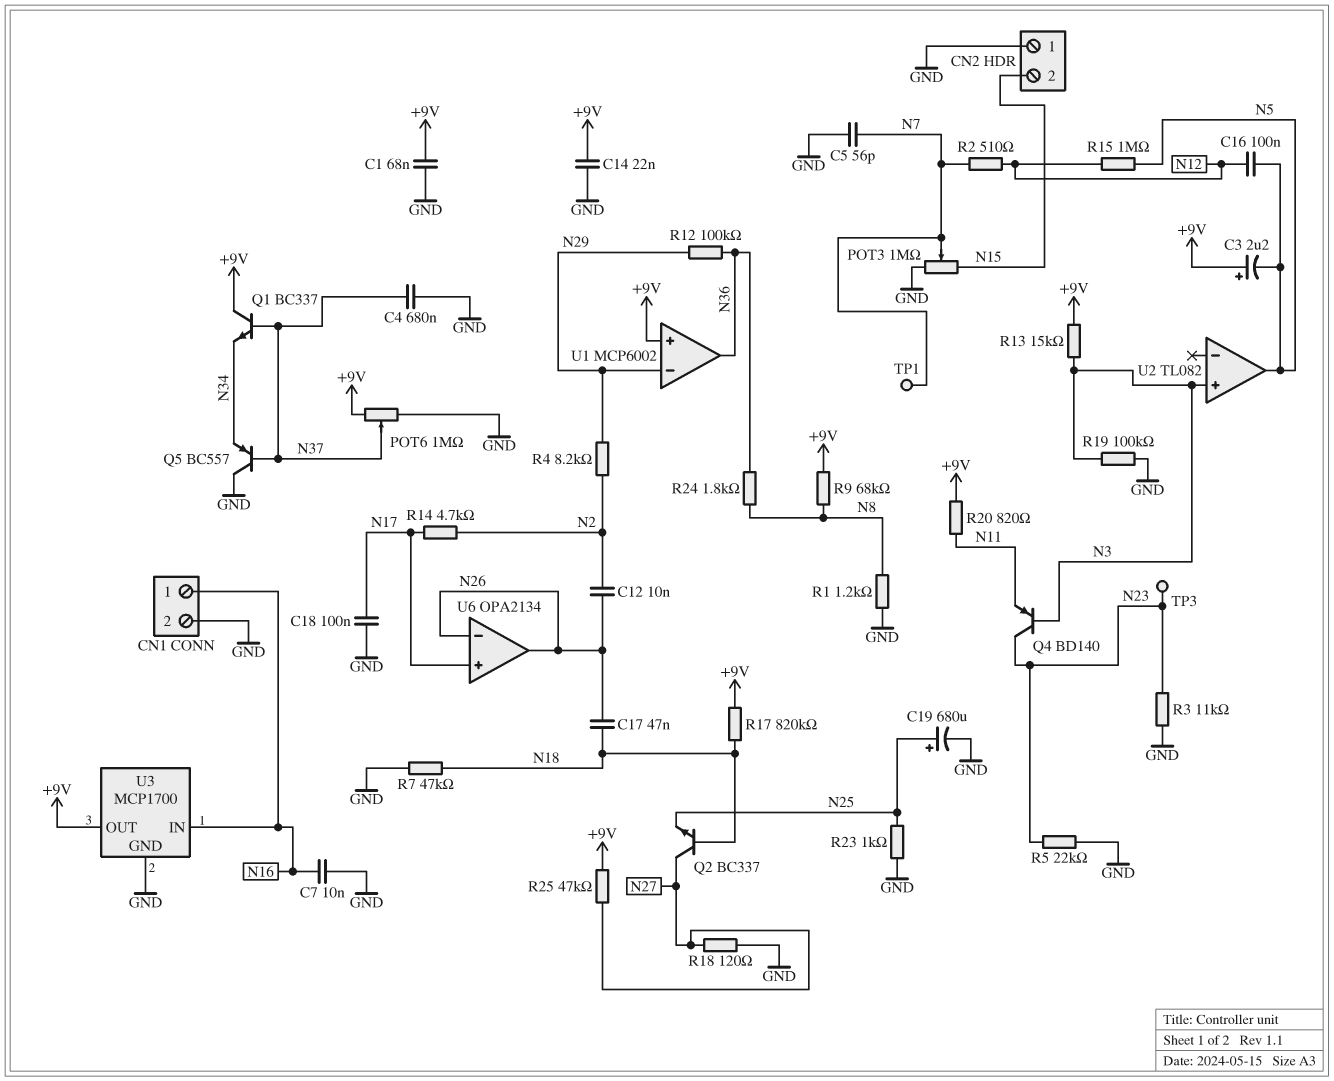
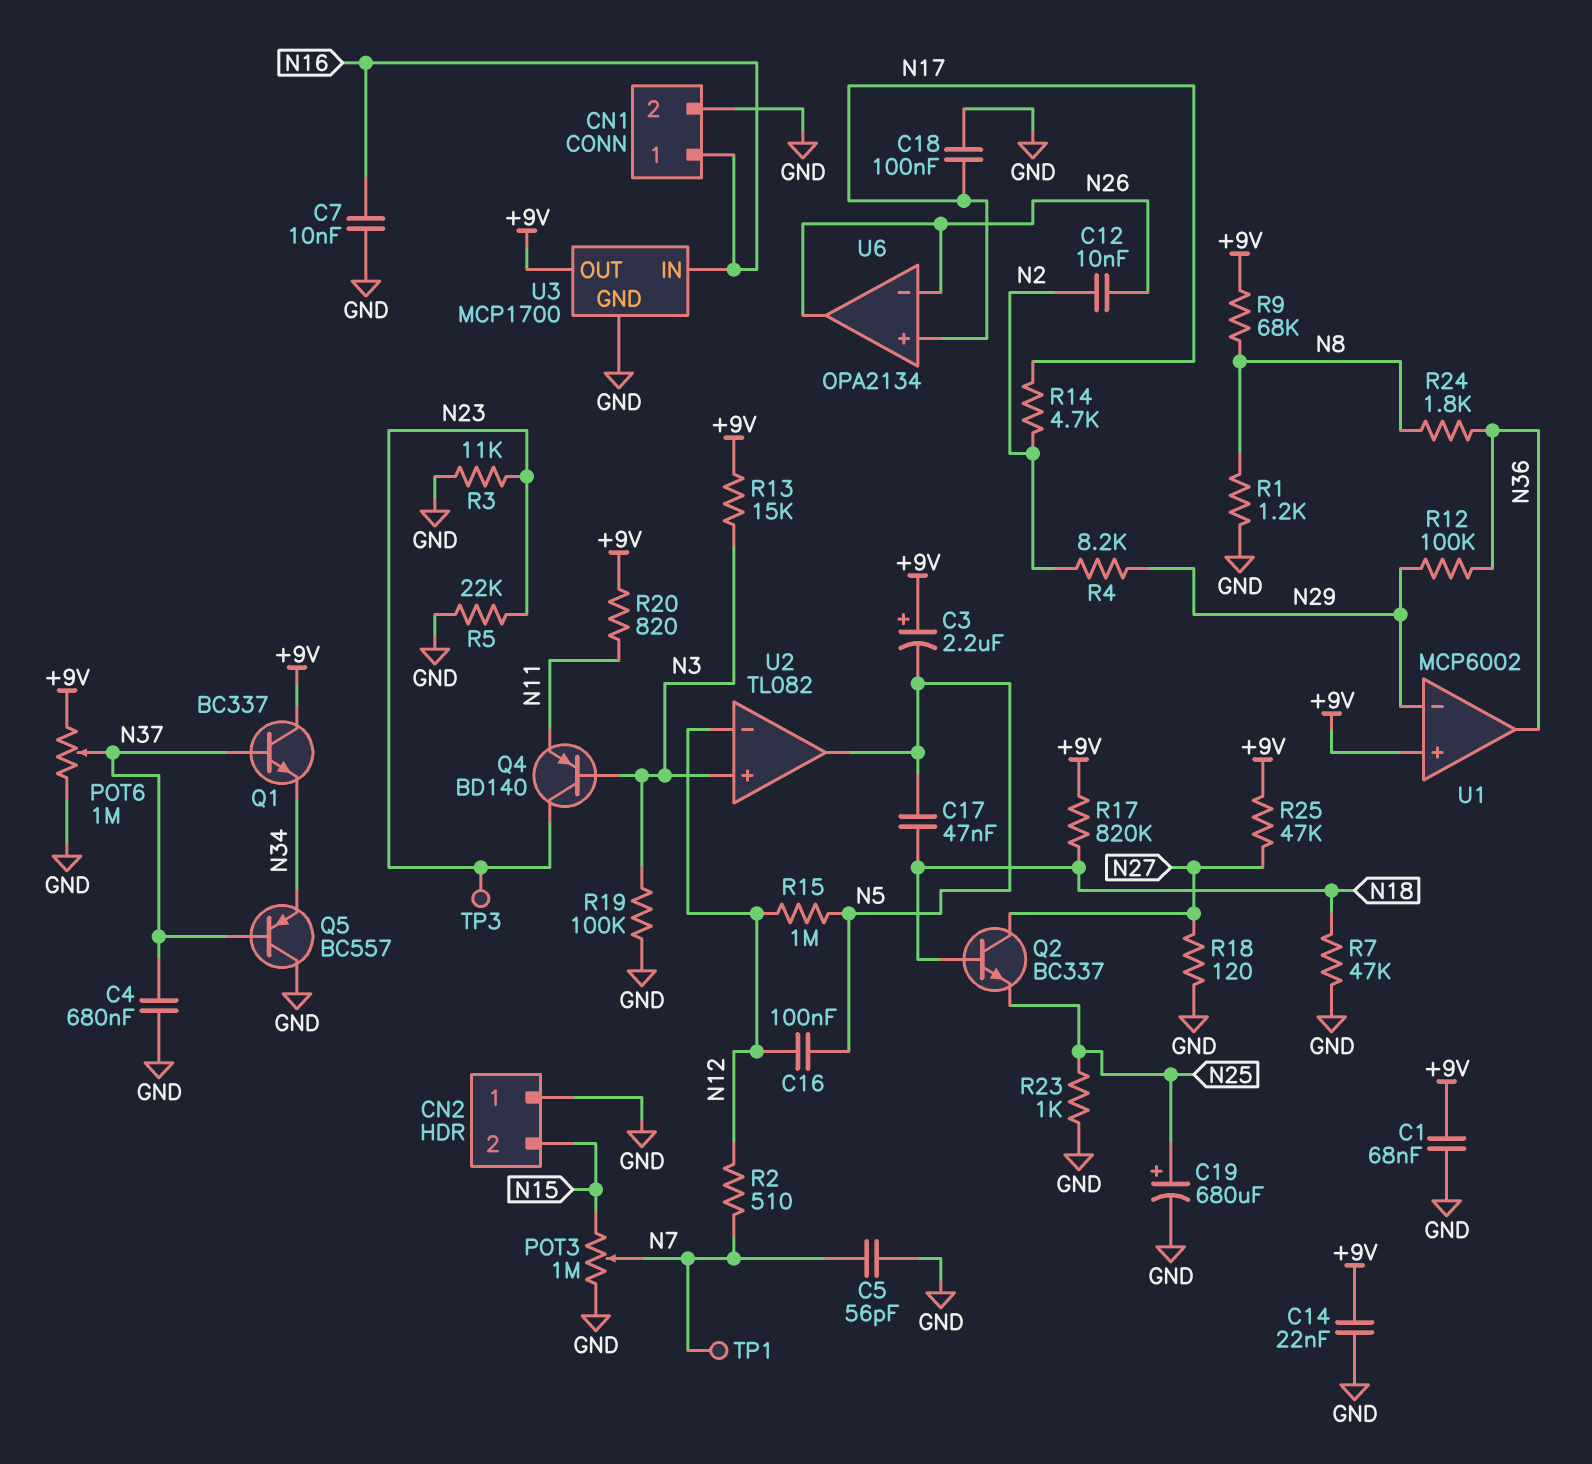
C17: 47nF (N18, N26) -> 47nF (N5, N18)
U2 pin in-: none -> N12

